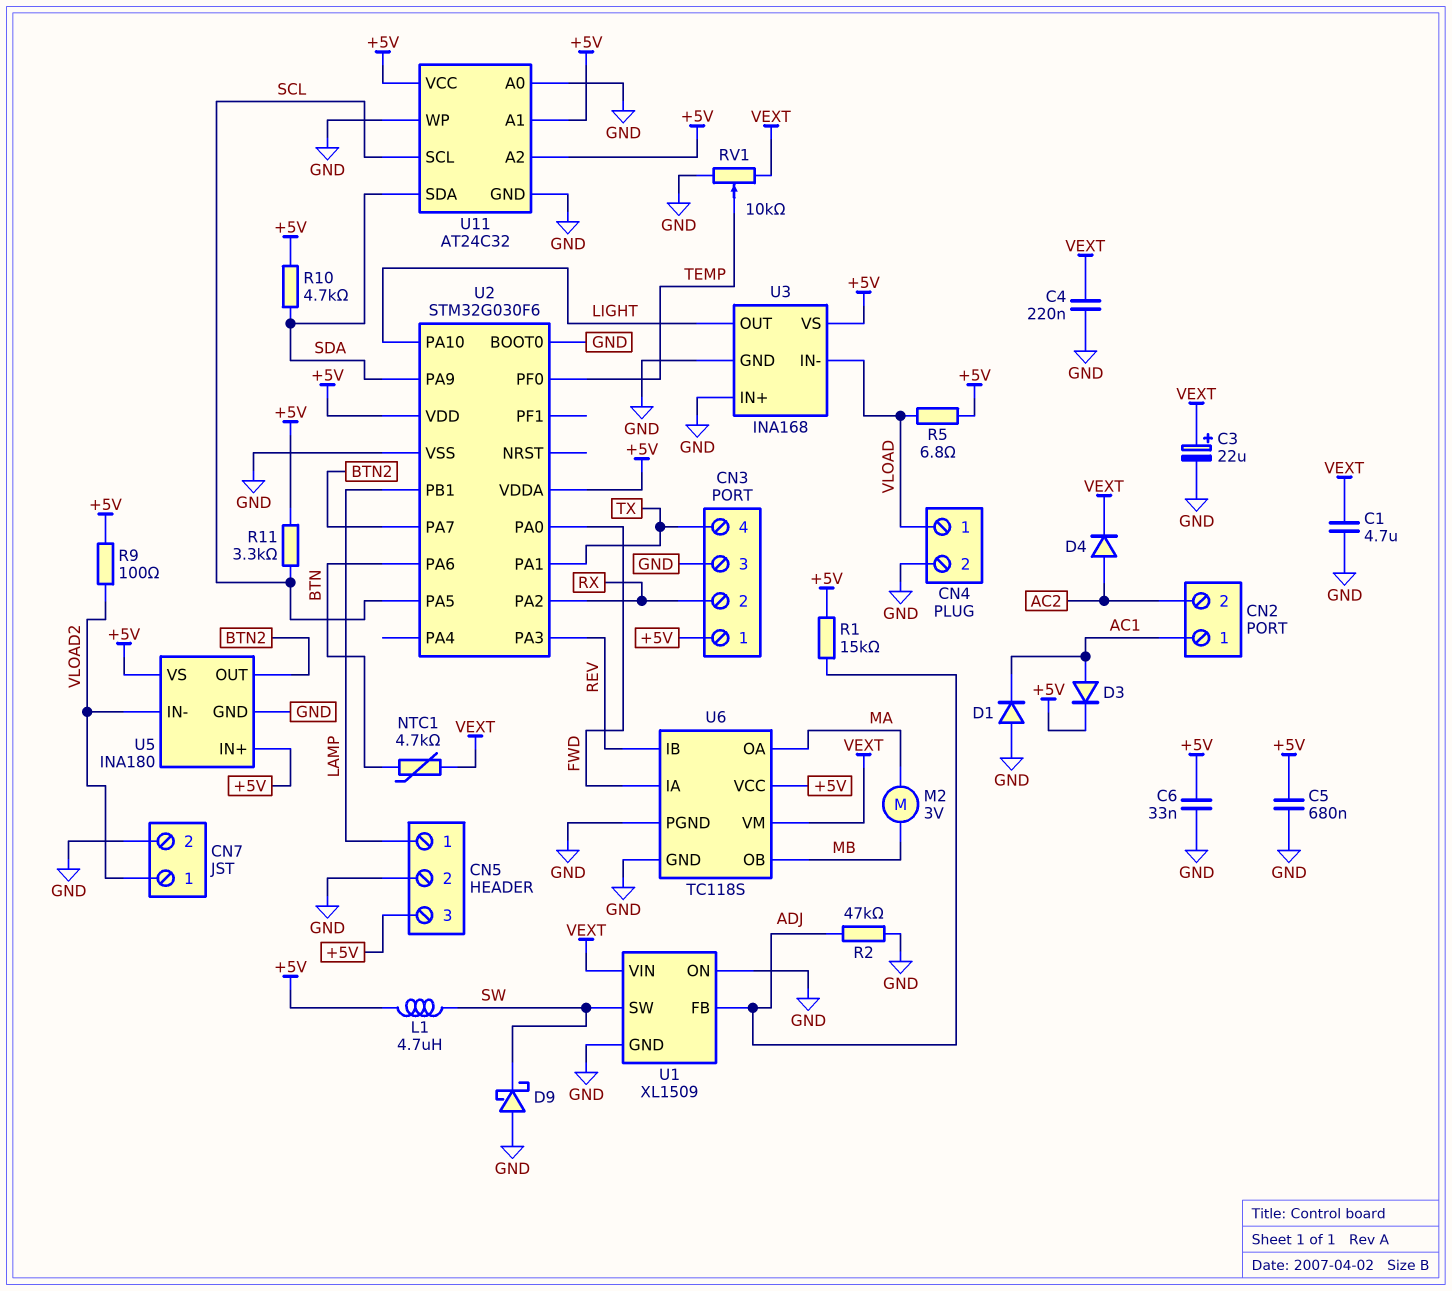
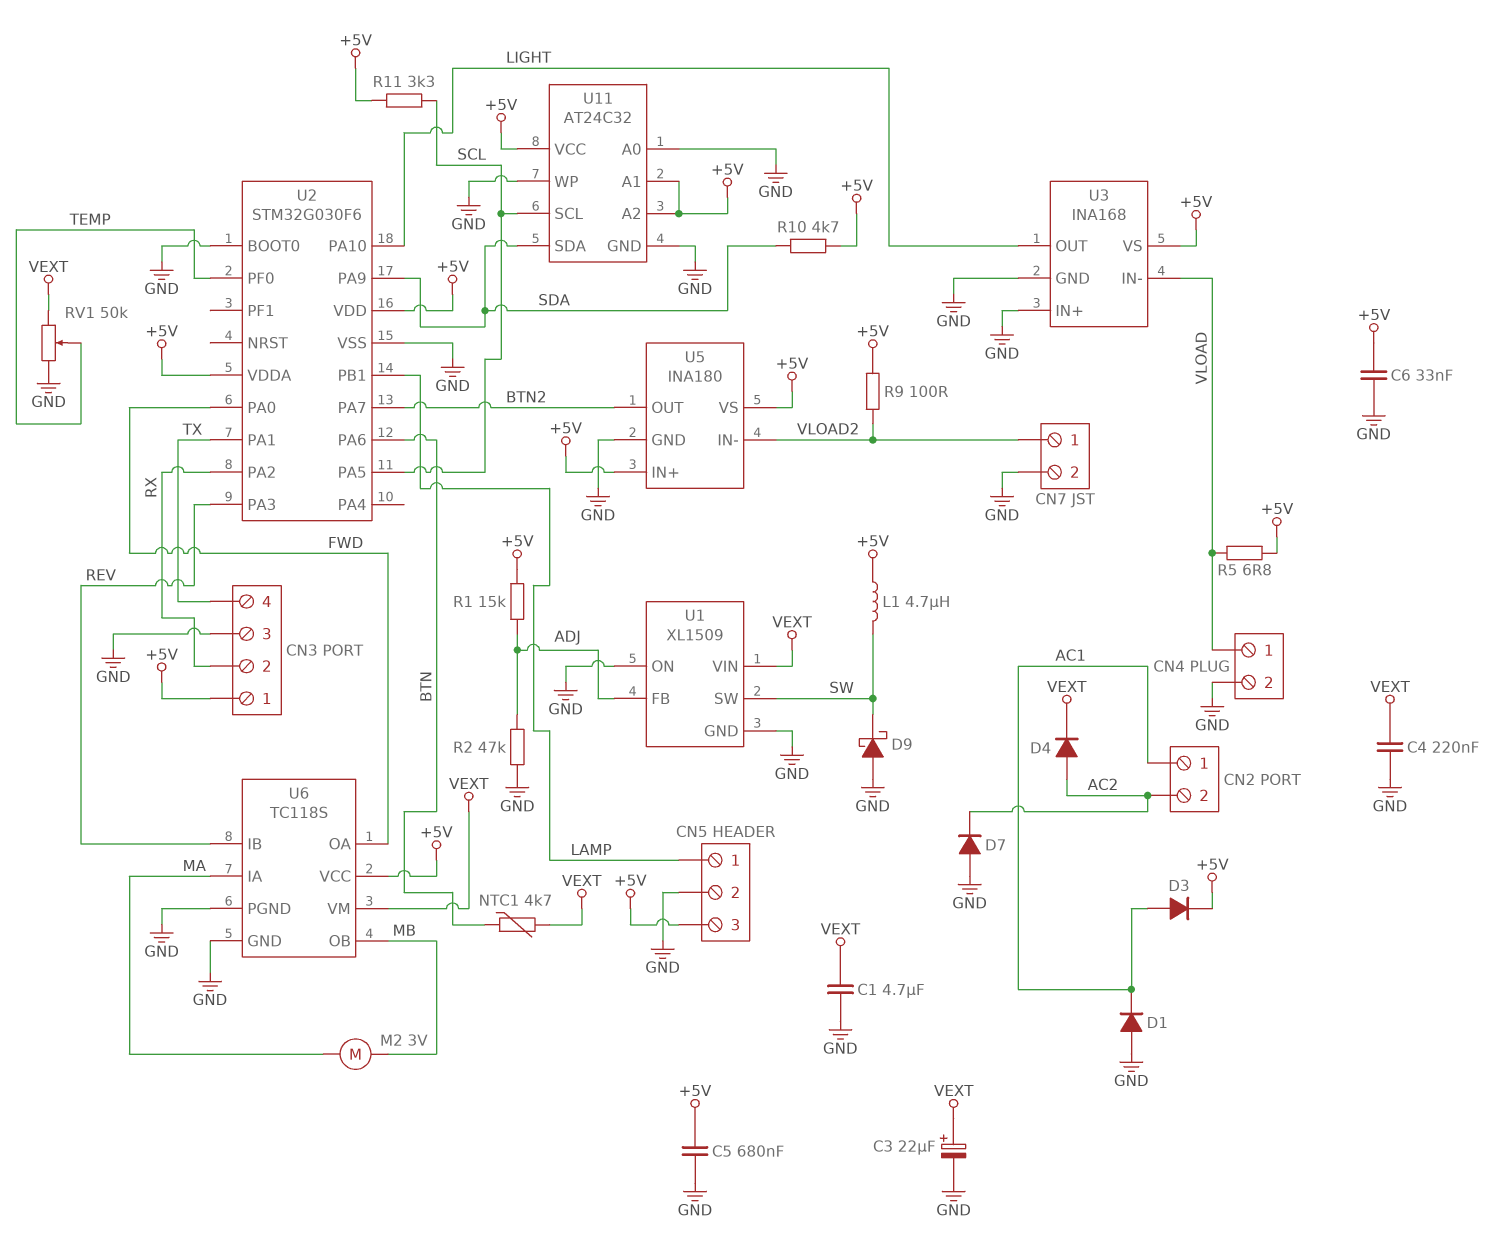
D7: none -> diode (A GND, K AC2)
RV1: 10k (GND, VEXT, wiper TEMP) -> 50k (GND, VEXT, wiper TEMP)
U6 pin IA: FWD -> MA
U6 pin OA: MA -> FWD

